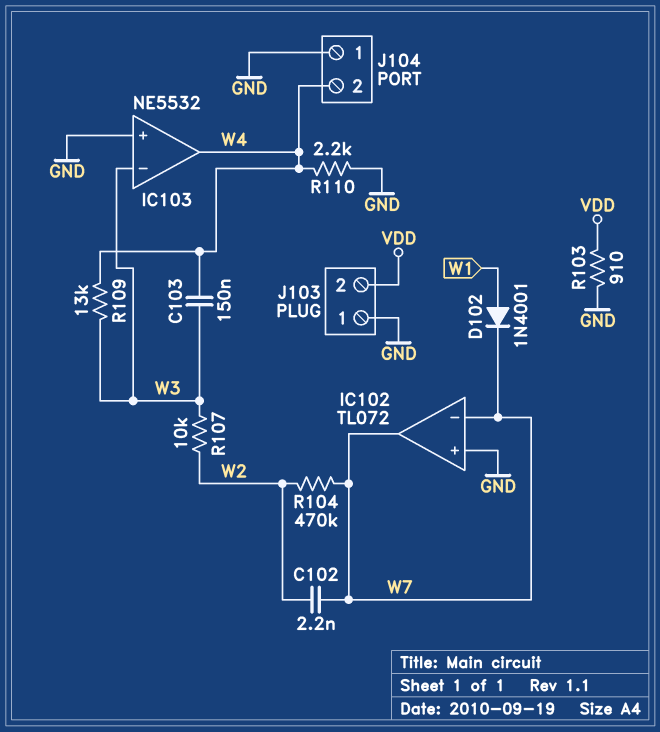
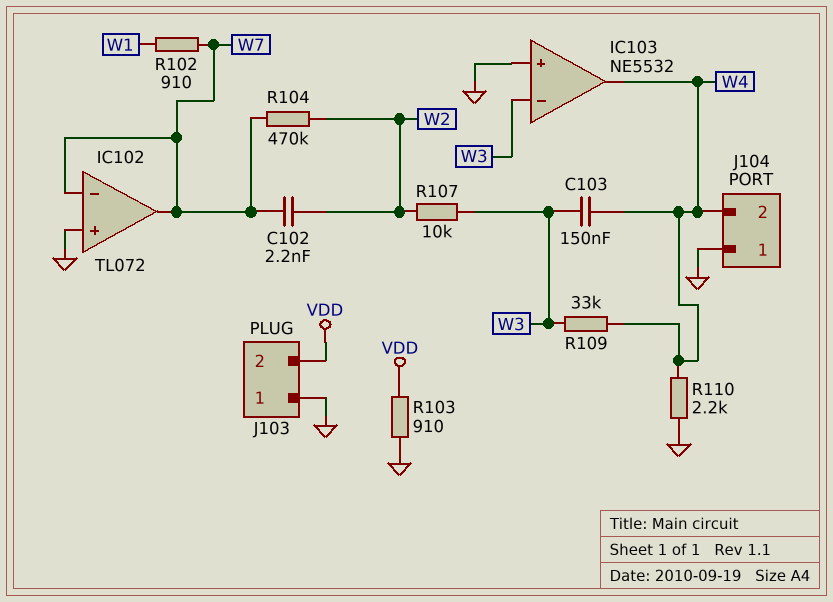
D102: diode 1N4001 (A W1, K W7) -> none
R102: none -> 910 (W1, W7)
R109: 13k (W3, W4) -> 33k (W3, W4)

